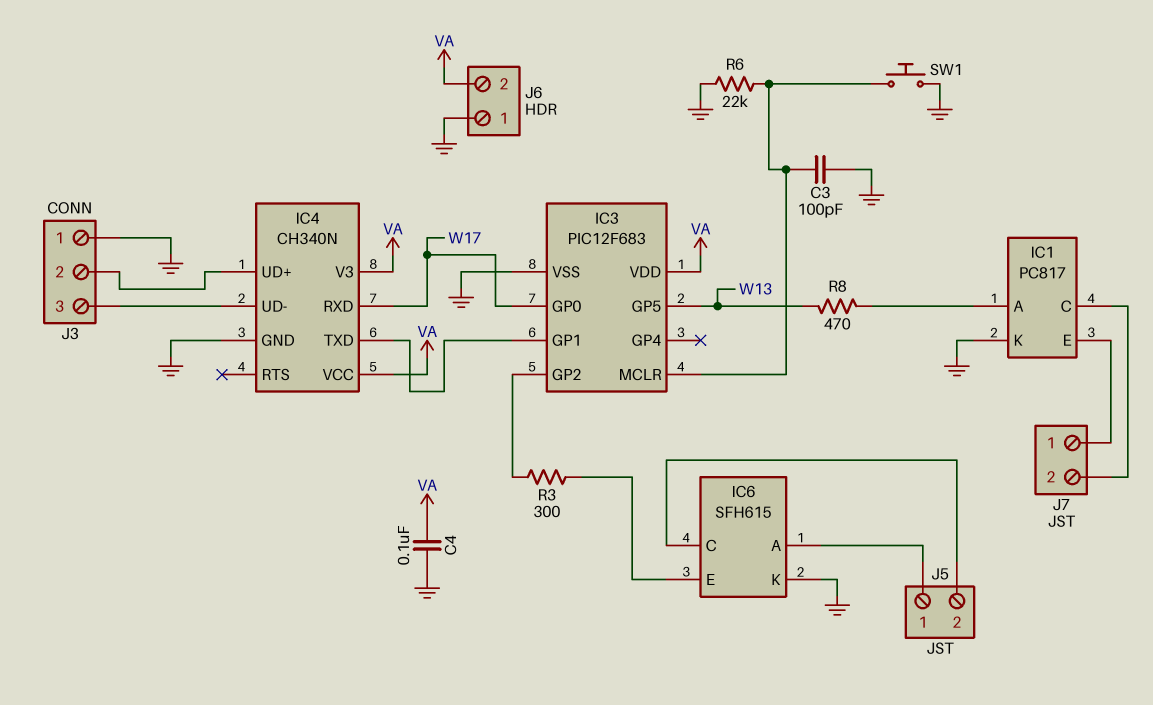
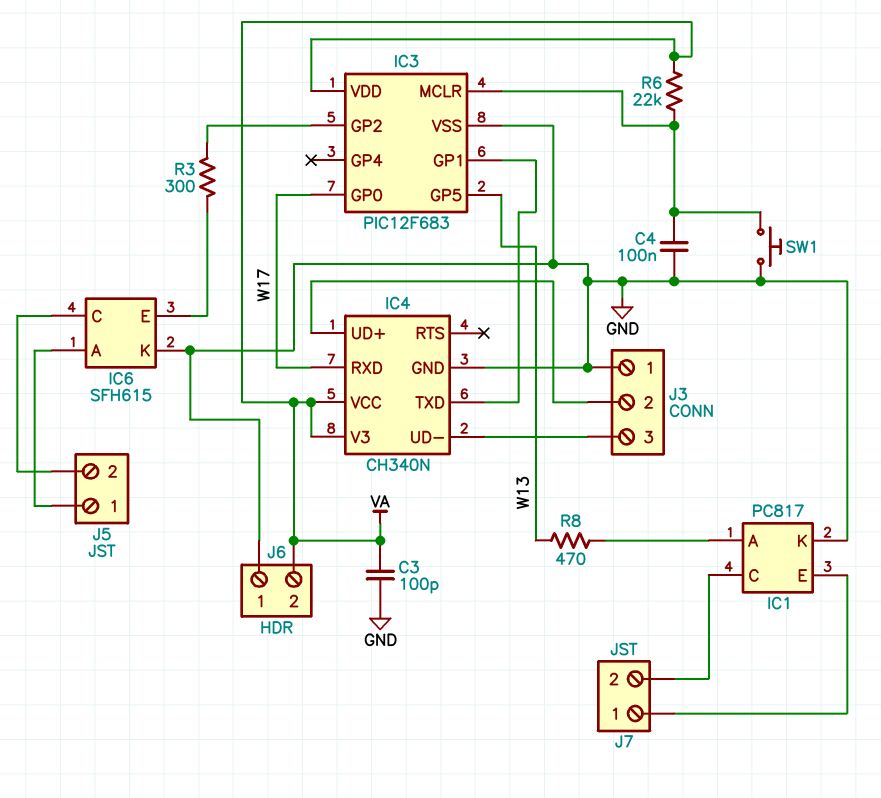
C3: 100pF (GND, IC3/MCLR) -> 100pF (GND, VA)
C4: 100nF (GND, VA) -> 100nF (GND, IC3/MCLR)
R6: 22k (GND, IC3/MCLR) -> 22k (IC3/MCLR, VA)

